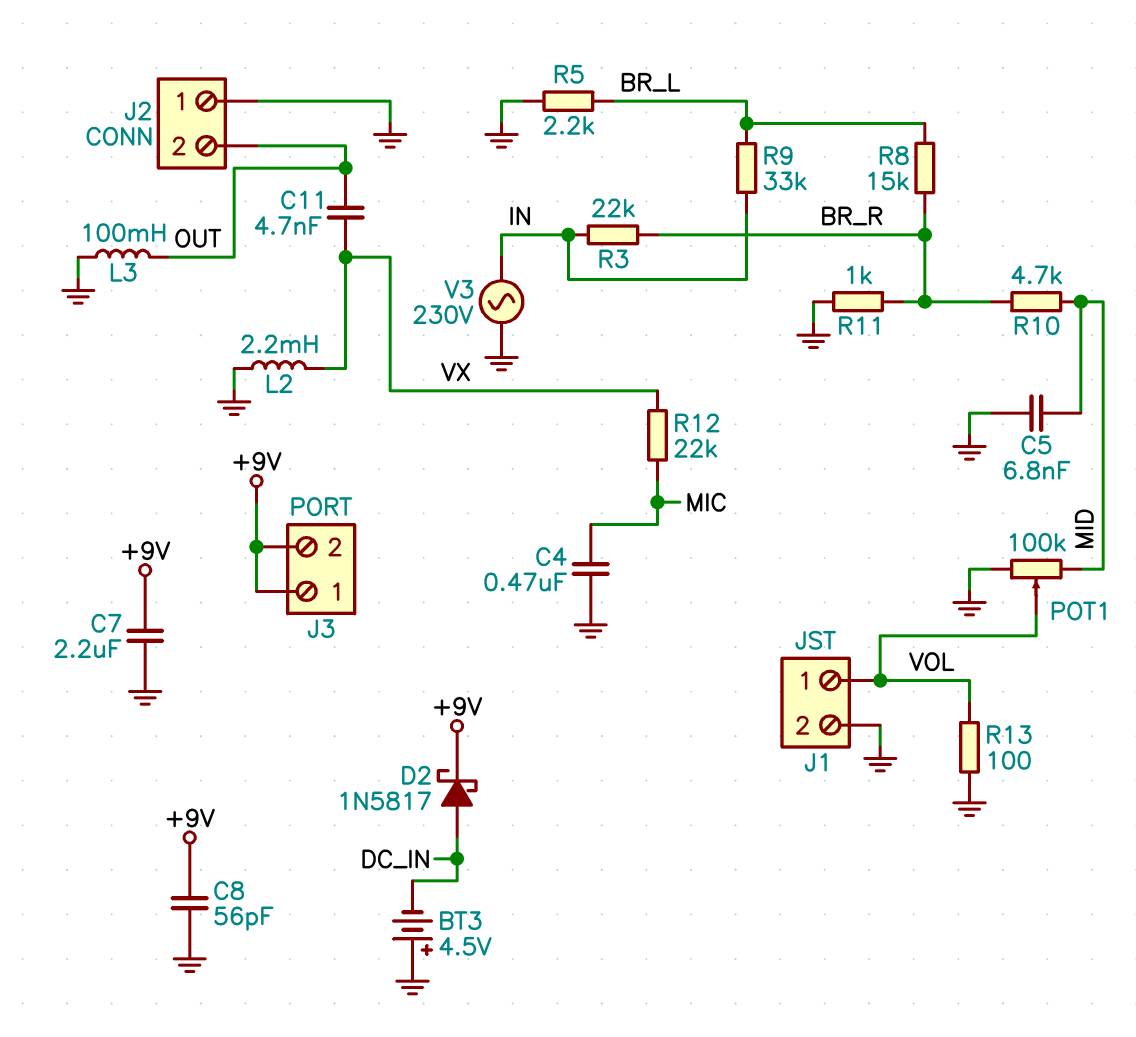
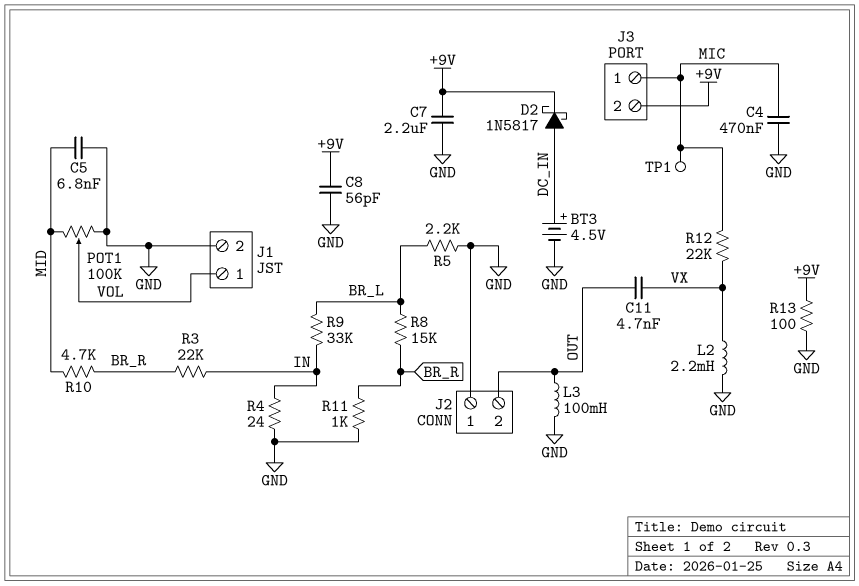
BT3: 4.5V (plus GND, minus DC_IN) -> 4.5V (plus DC_IN, minus GND)
J3 pin 1: +9V -> MIC
R4: none -> 24 (GND, IN)
R13: 100 (GND, VOL) -> 100 (+9V, GND)
TP1: none -> test point (MIC)
V3: AC 230V (GND, IN) -> none

